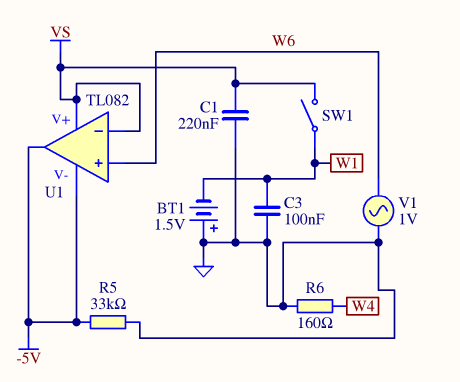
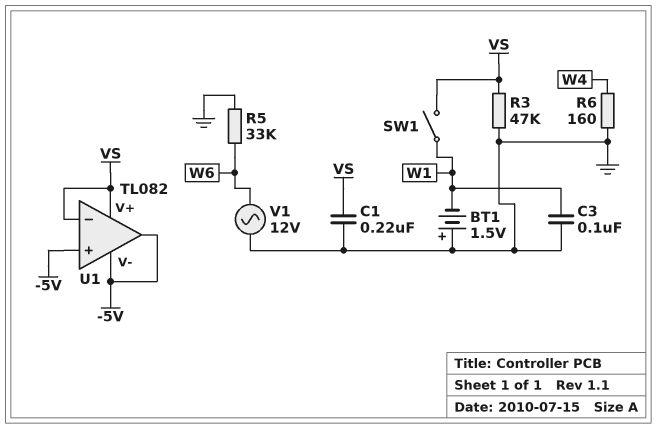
R3: none -> 47k (GND, VS)
R5: 33k (-5V, GND) -> 33k (GND, W6)
U1 pin in+: W6 -> -5V
V1: AC 1V (GND, W6) -> AC 12V (GND, W6)

